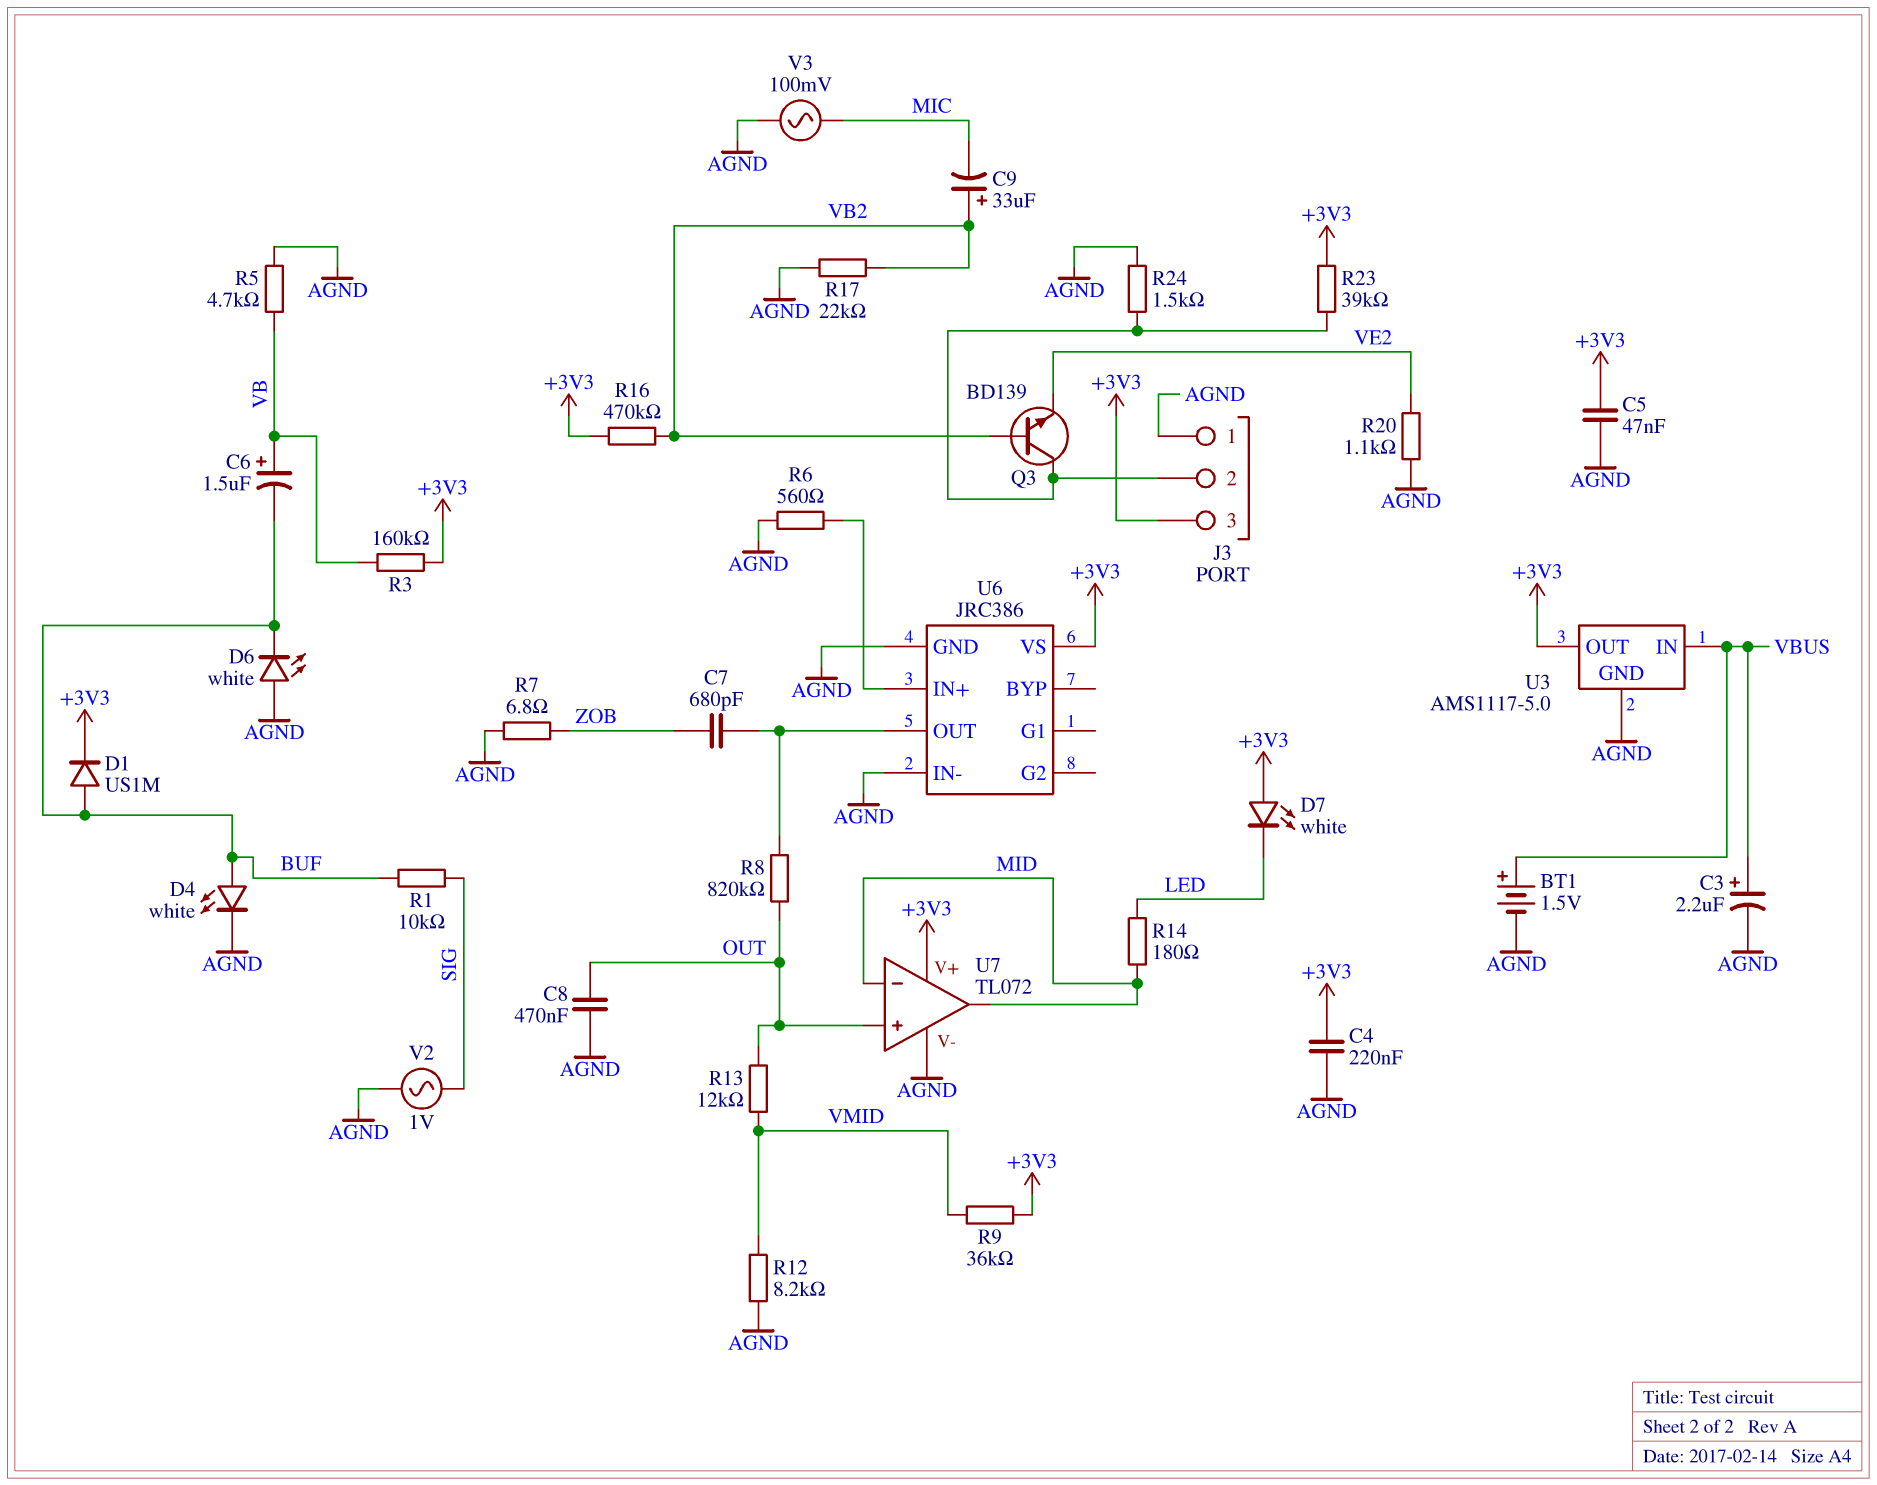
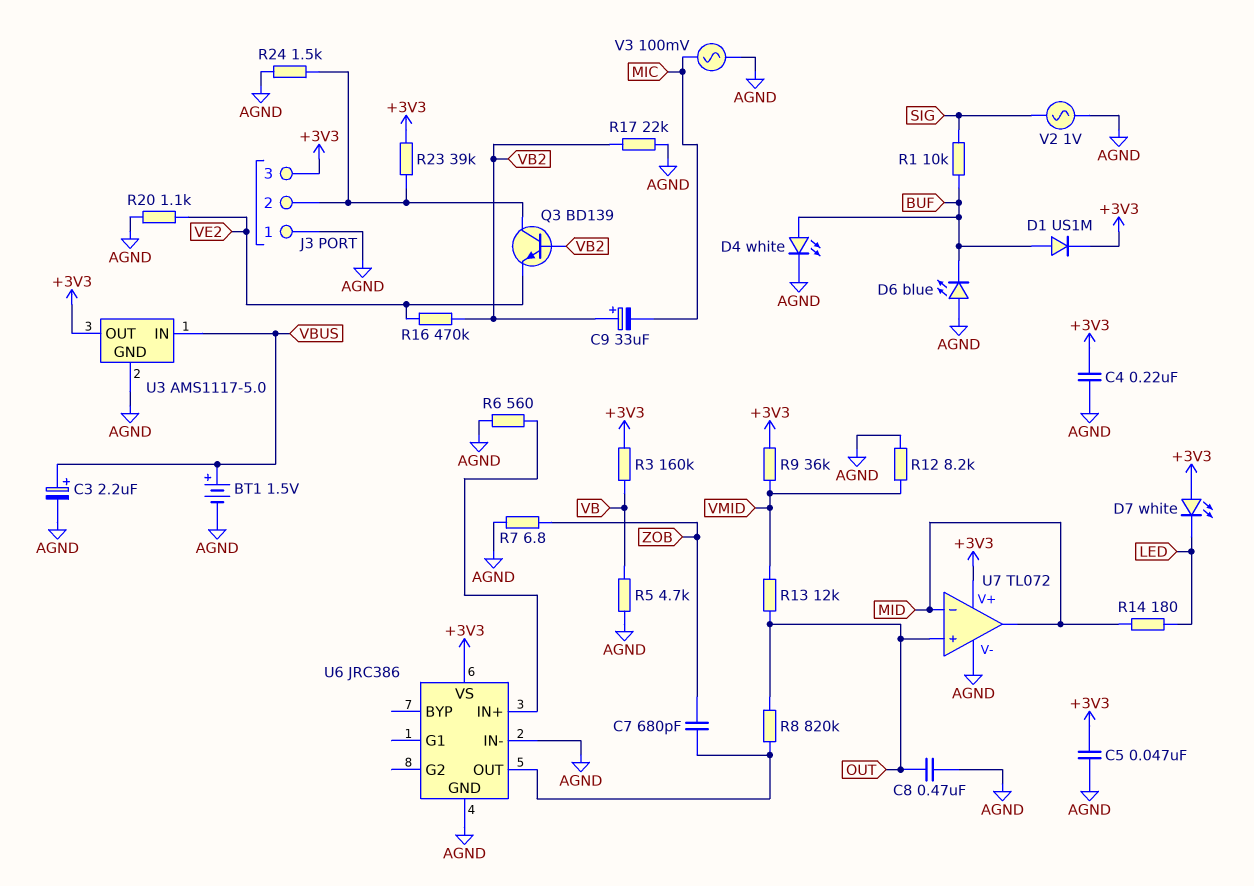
C6: 1.5uF (plus VB, minus BUF) -> none
D6: LED white (A AGND, K BUF) -> LED blue (A AGND, K BUF)
R16: 470k (+3V3, VB2) -> 470k (VB2, VE2)

